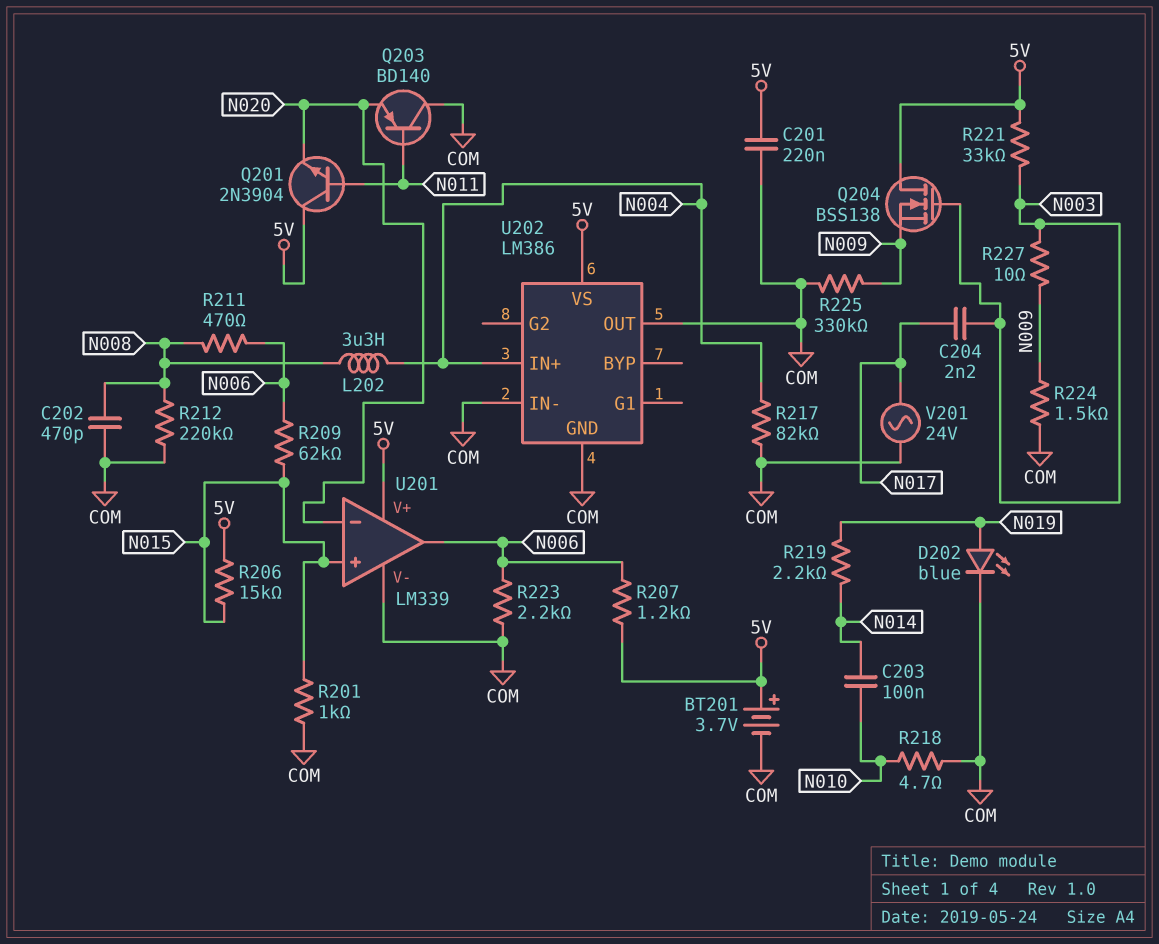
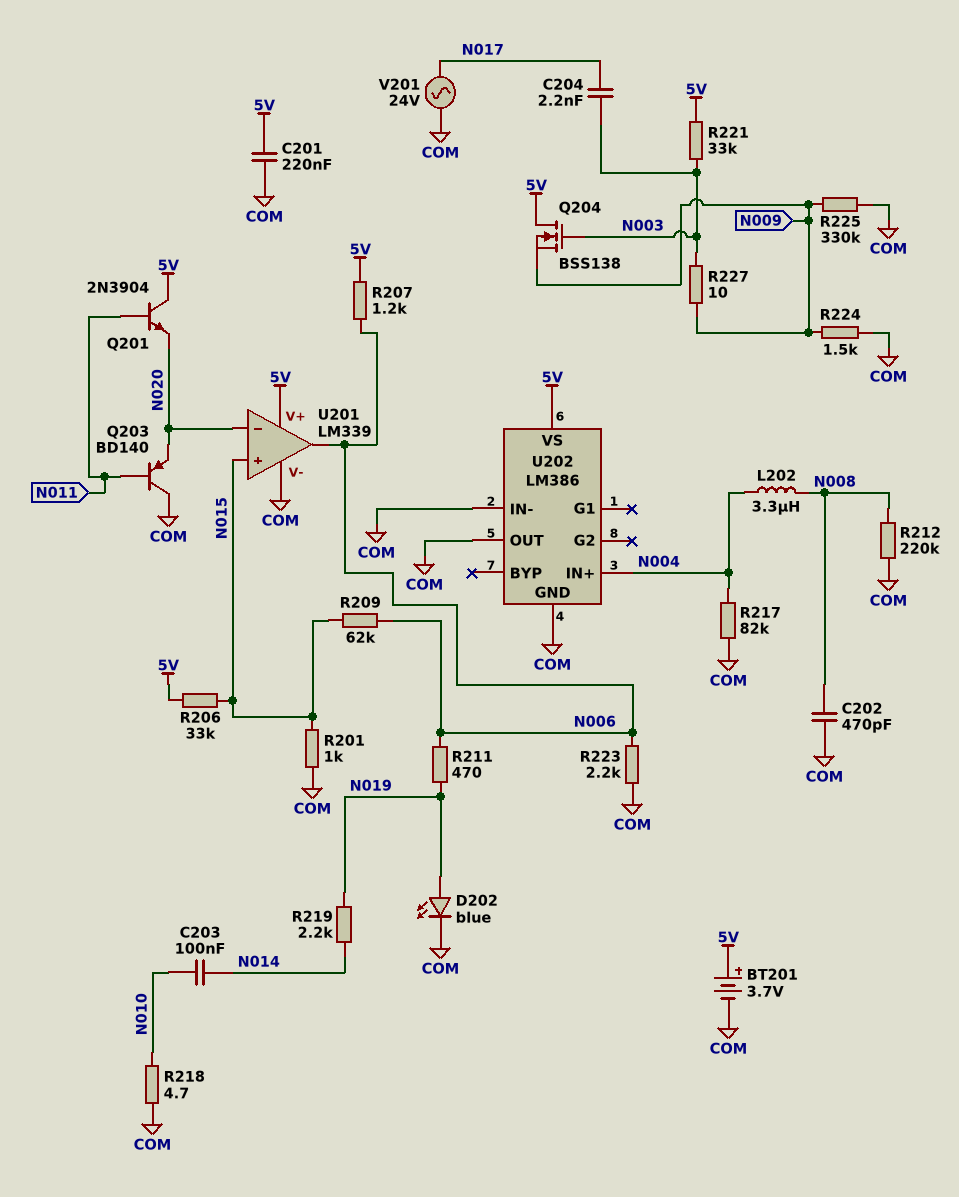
R206: 15k (5V, N015) -> 33k (5V, N015)
R211: 470 (N006, N008) -> 470 (N006, N019)

